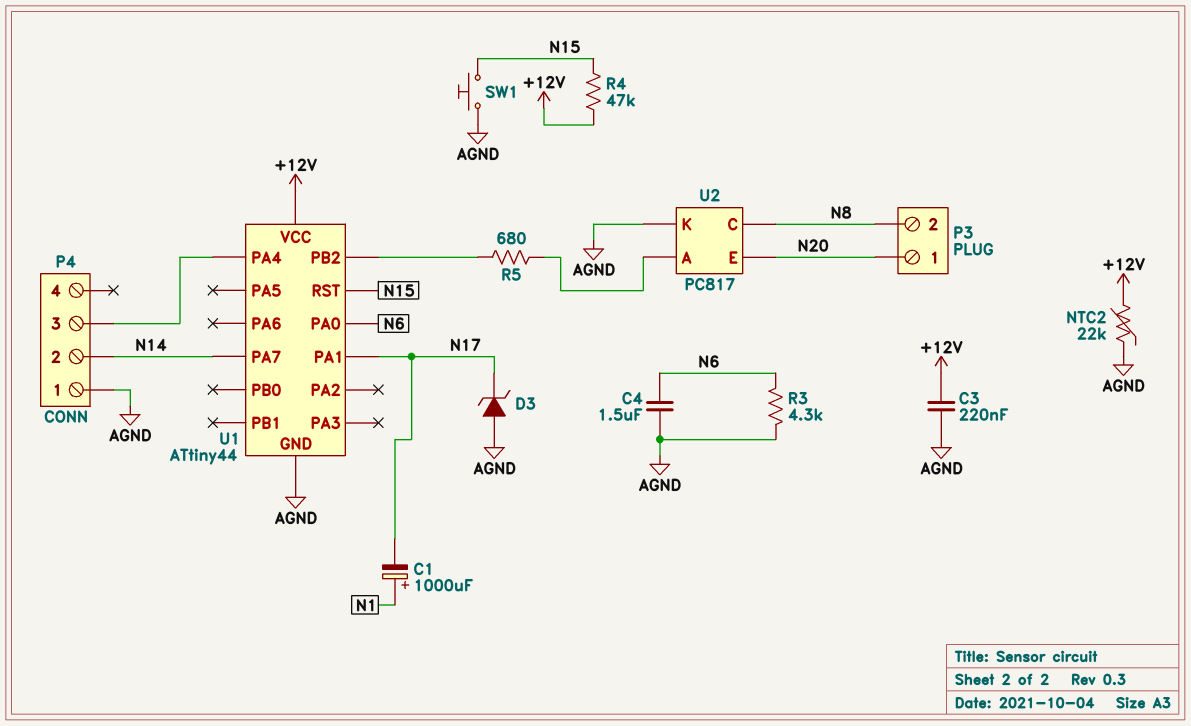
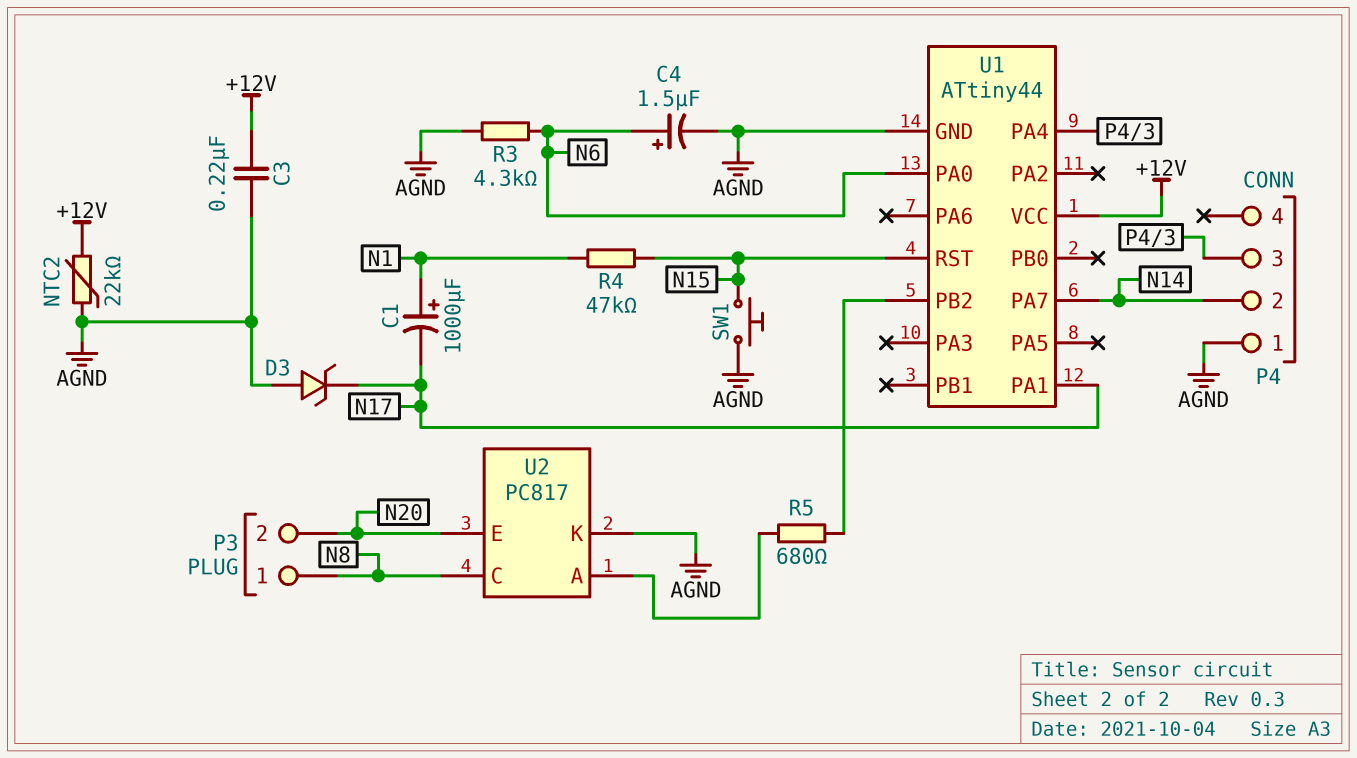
C4: 1.5uF (AGND, N6) -> 1.5uF (plus N6, minus AGND)
P3 pin 1: N20 -> N8
P3 pin 2: N8 -> N20
R4: 47k (+12V, N15) -> 47k (N1, N15)

